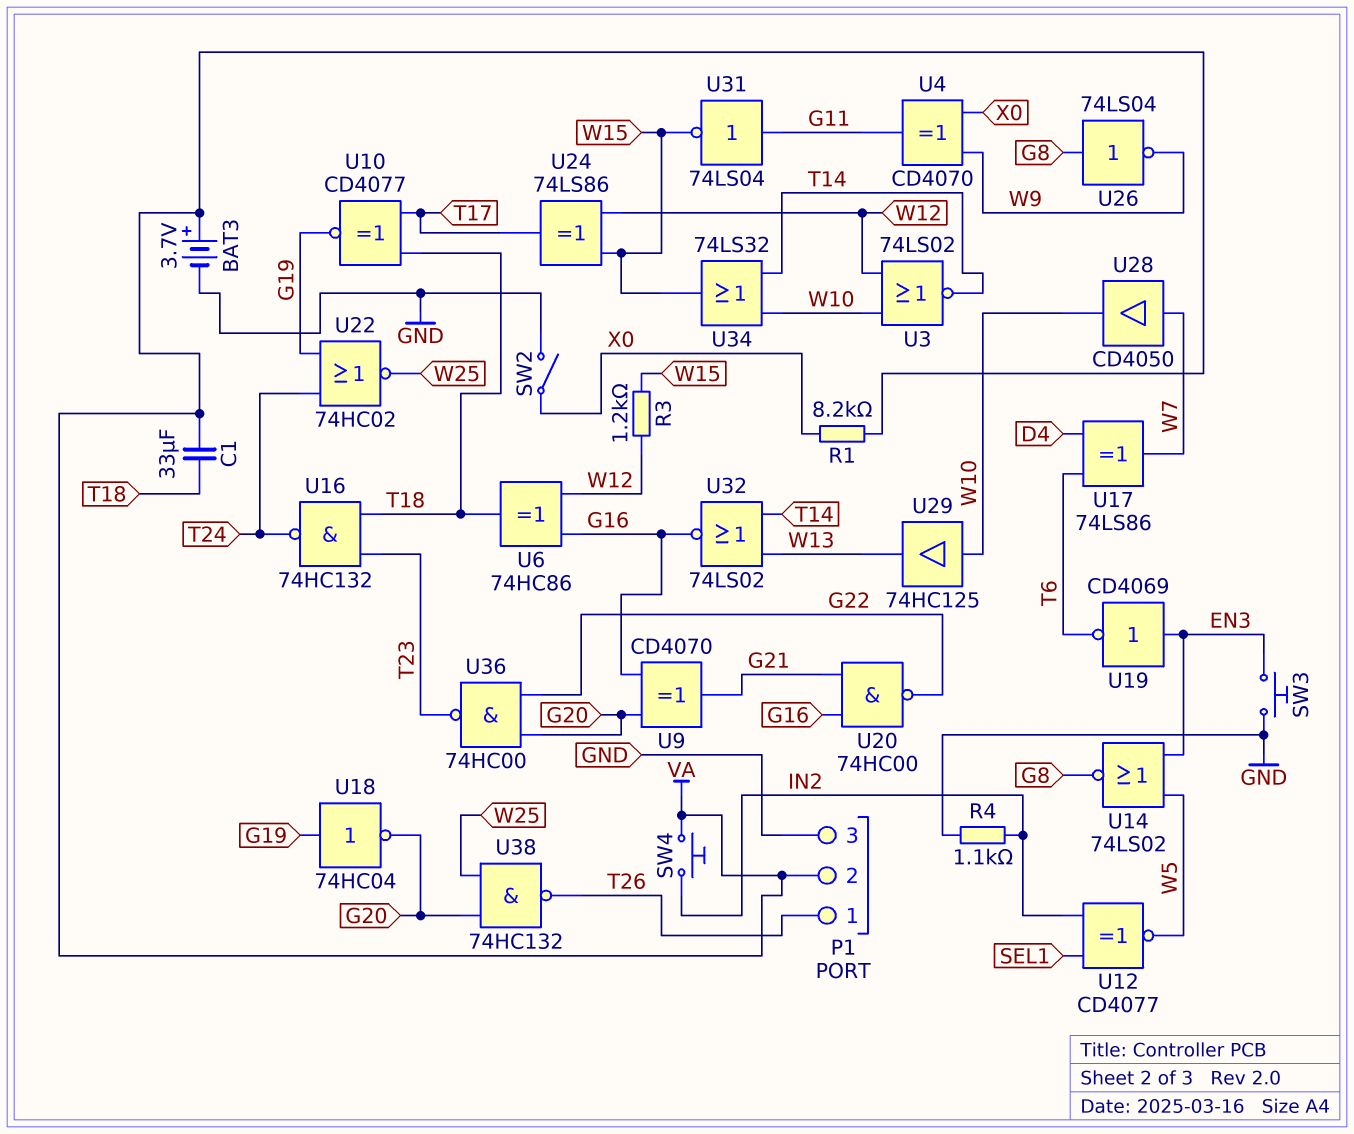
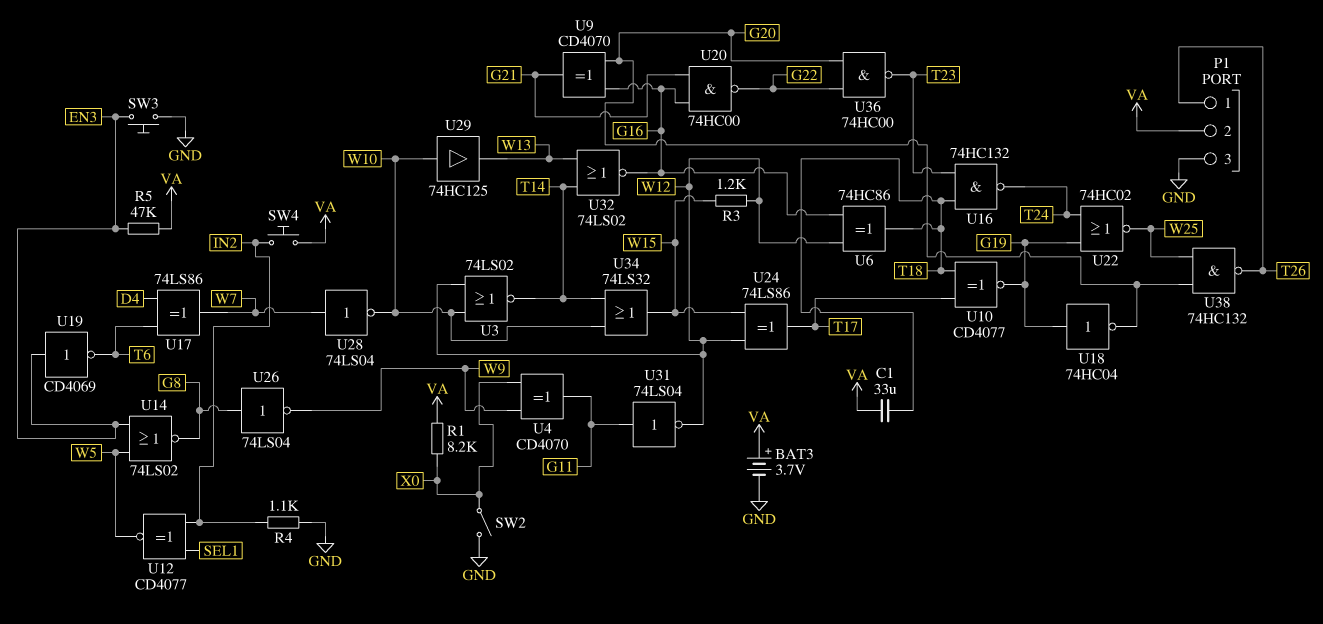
R5: none -> 47k (EN3, VA)
U28: buffer CD4050 (in W7, out W10) -> NOT 74LS04 (in W7, out W10)
U31: NOT 74LS04 (in G11, out W15) -> NOT 74LS04 (in G11, out W12)

